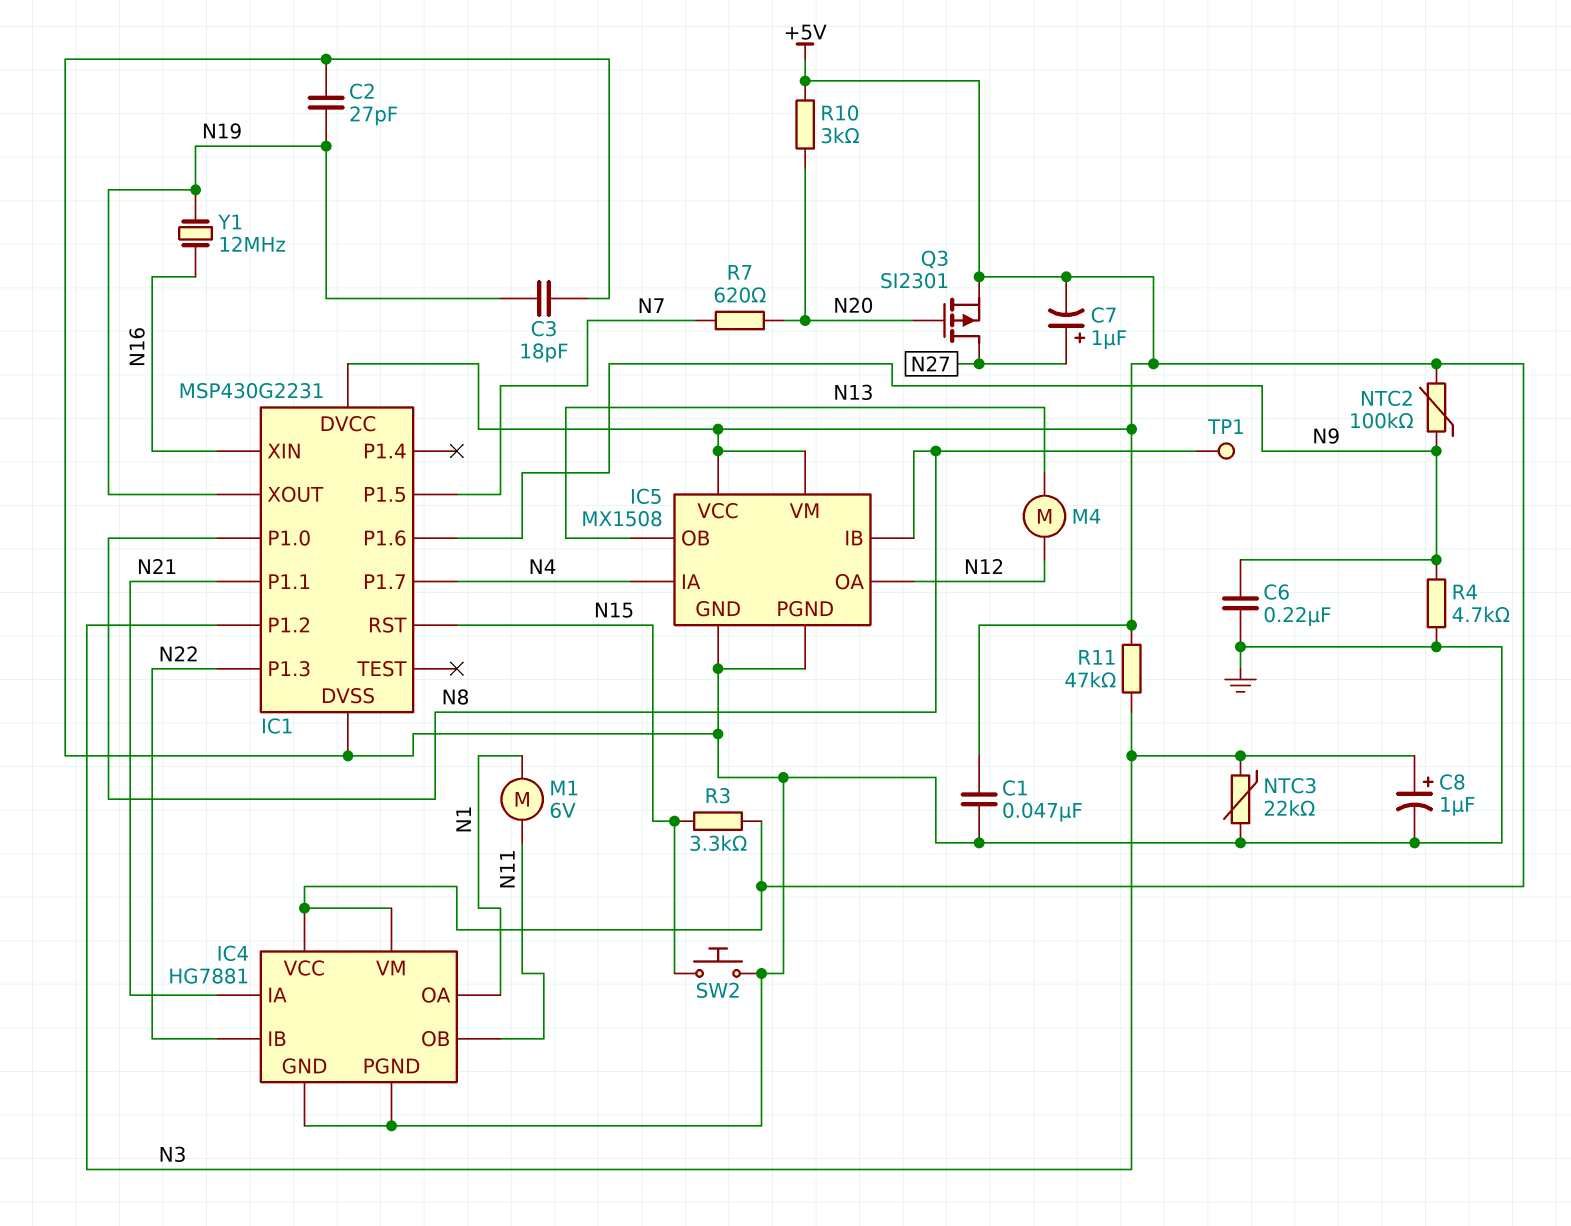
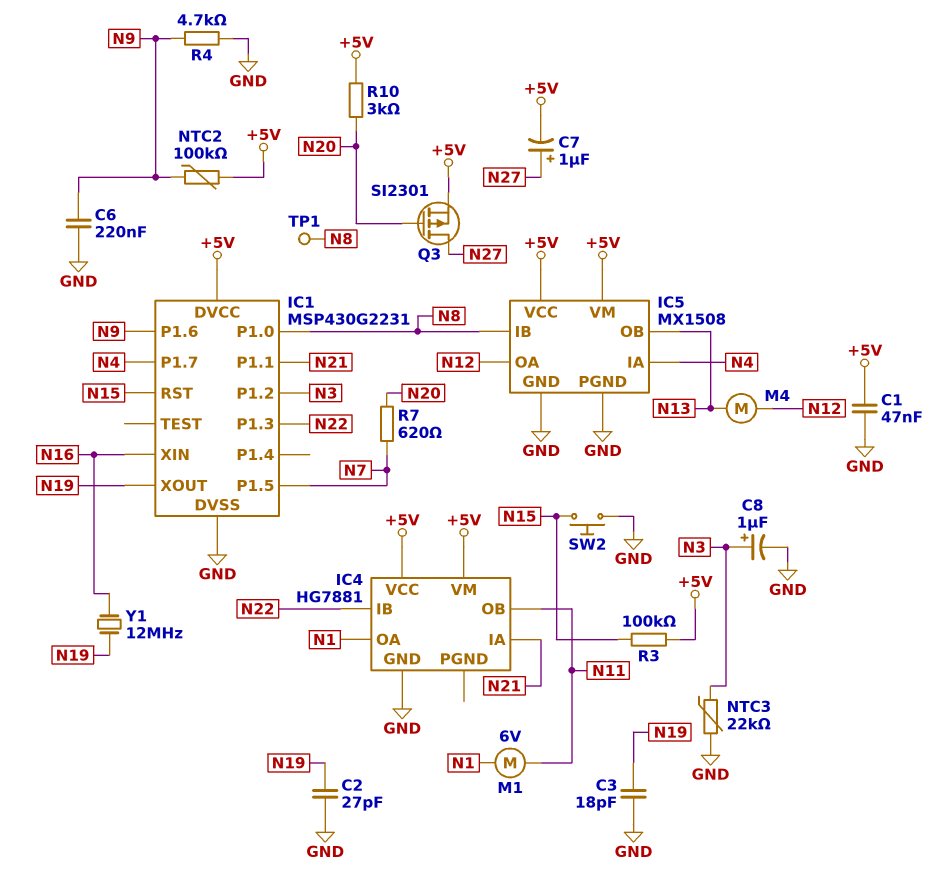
IC4 pin PGND: GND -> none
R3: 3.3k (+5V, N15) -> 100k (+5V, N15)
R11: 47k (+5V, N3) -> none

